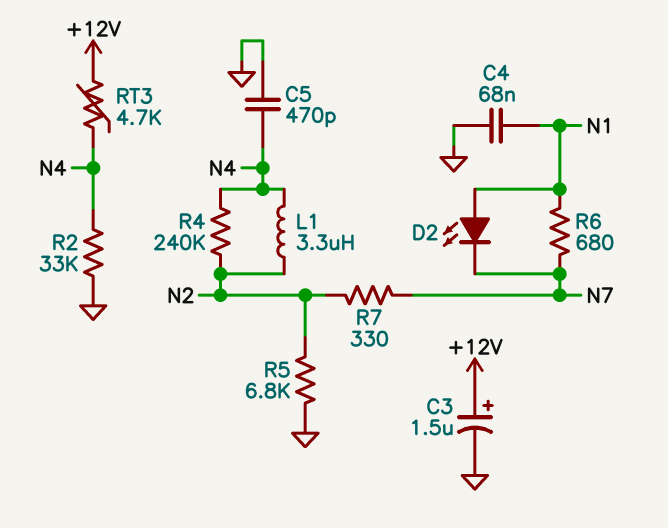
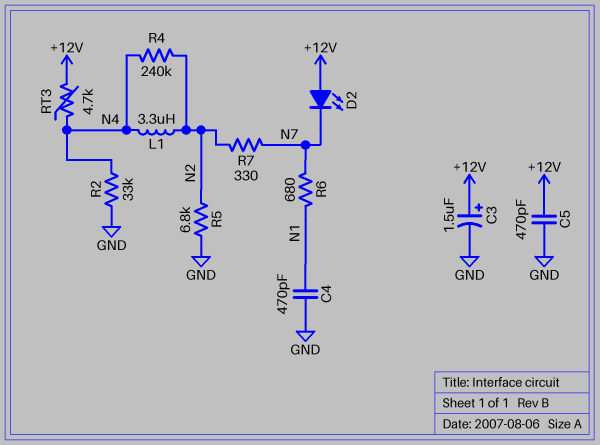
C4: 68nF (GND, N1) -> 470pF (GND, N1)
C5: 470pF (GND, N4) -> 470pF (+12V, GND)
D2: LED (A N1, K N7) -> LED (A +12V, K N7)

